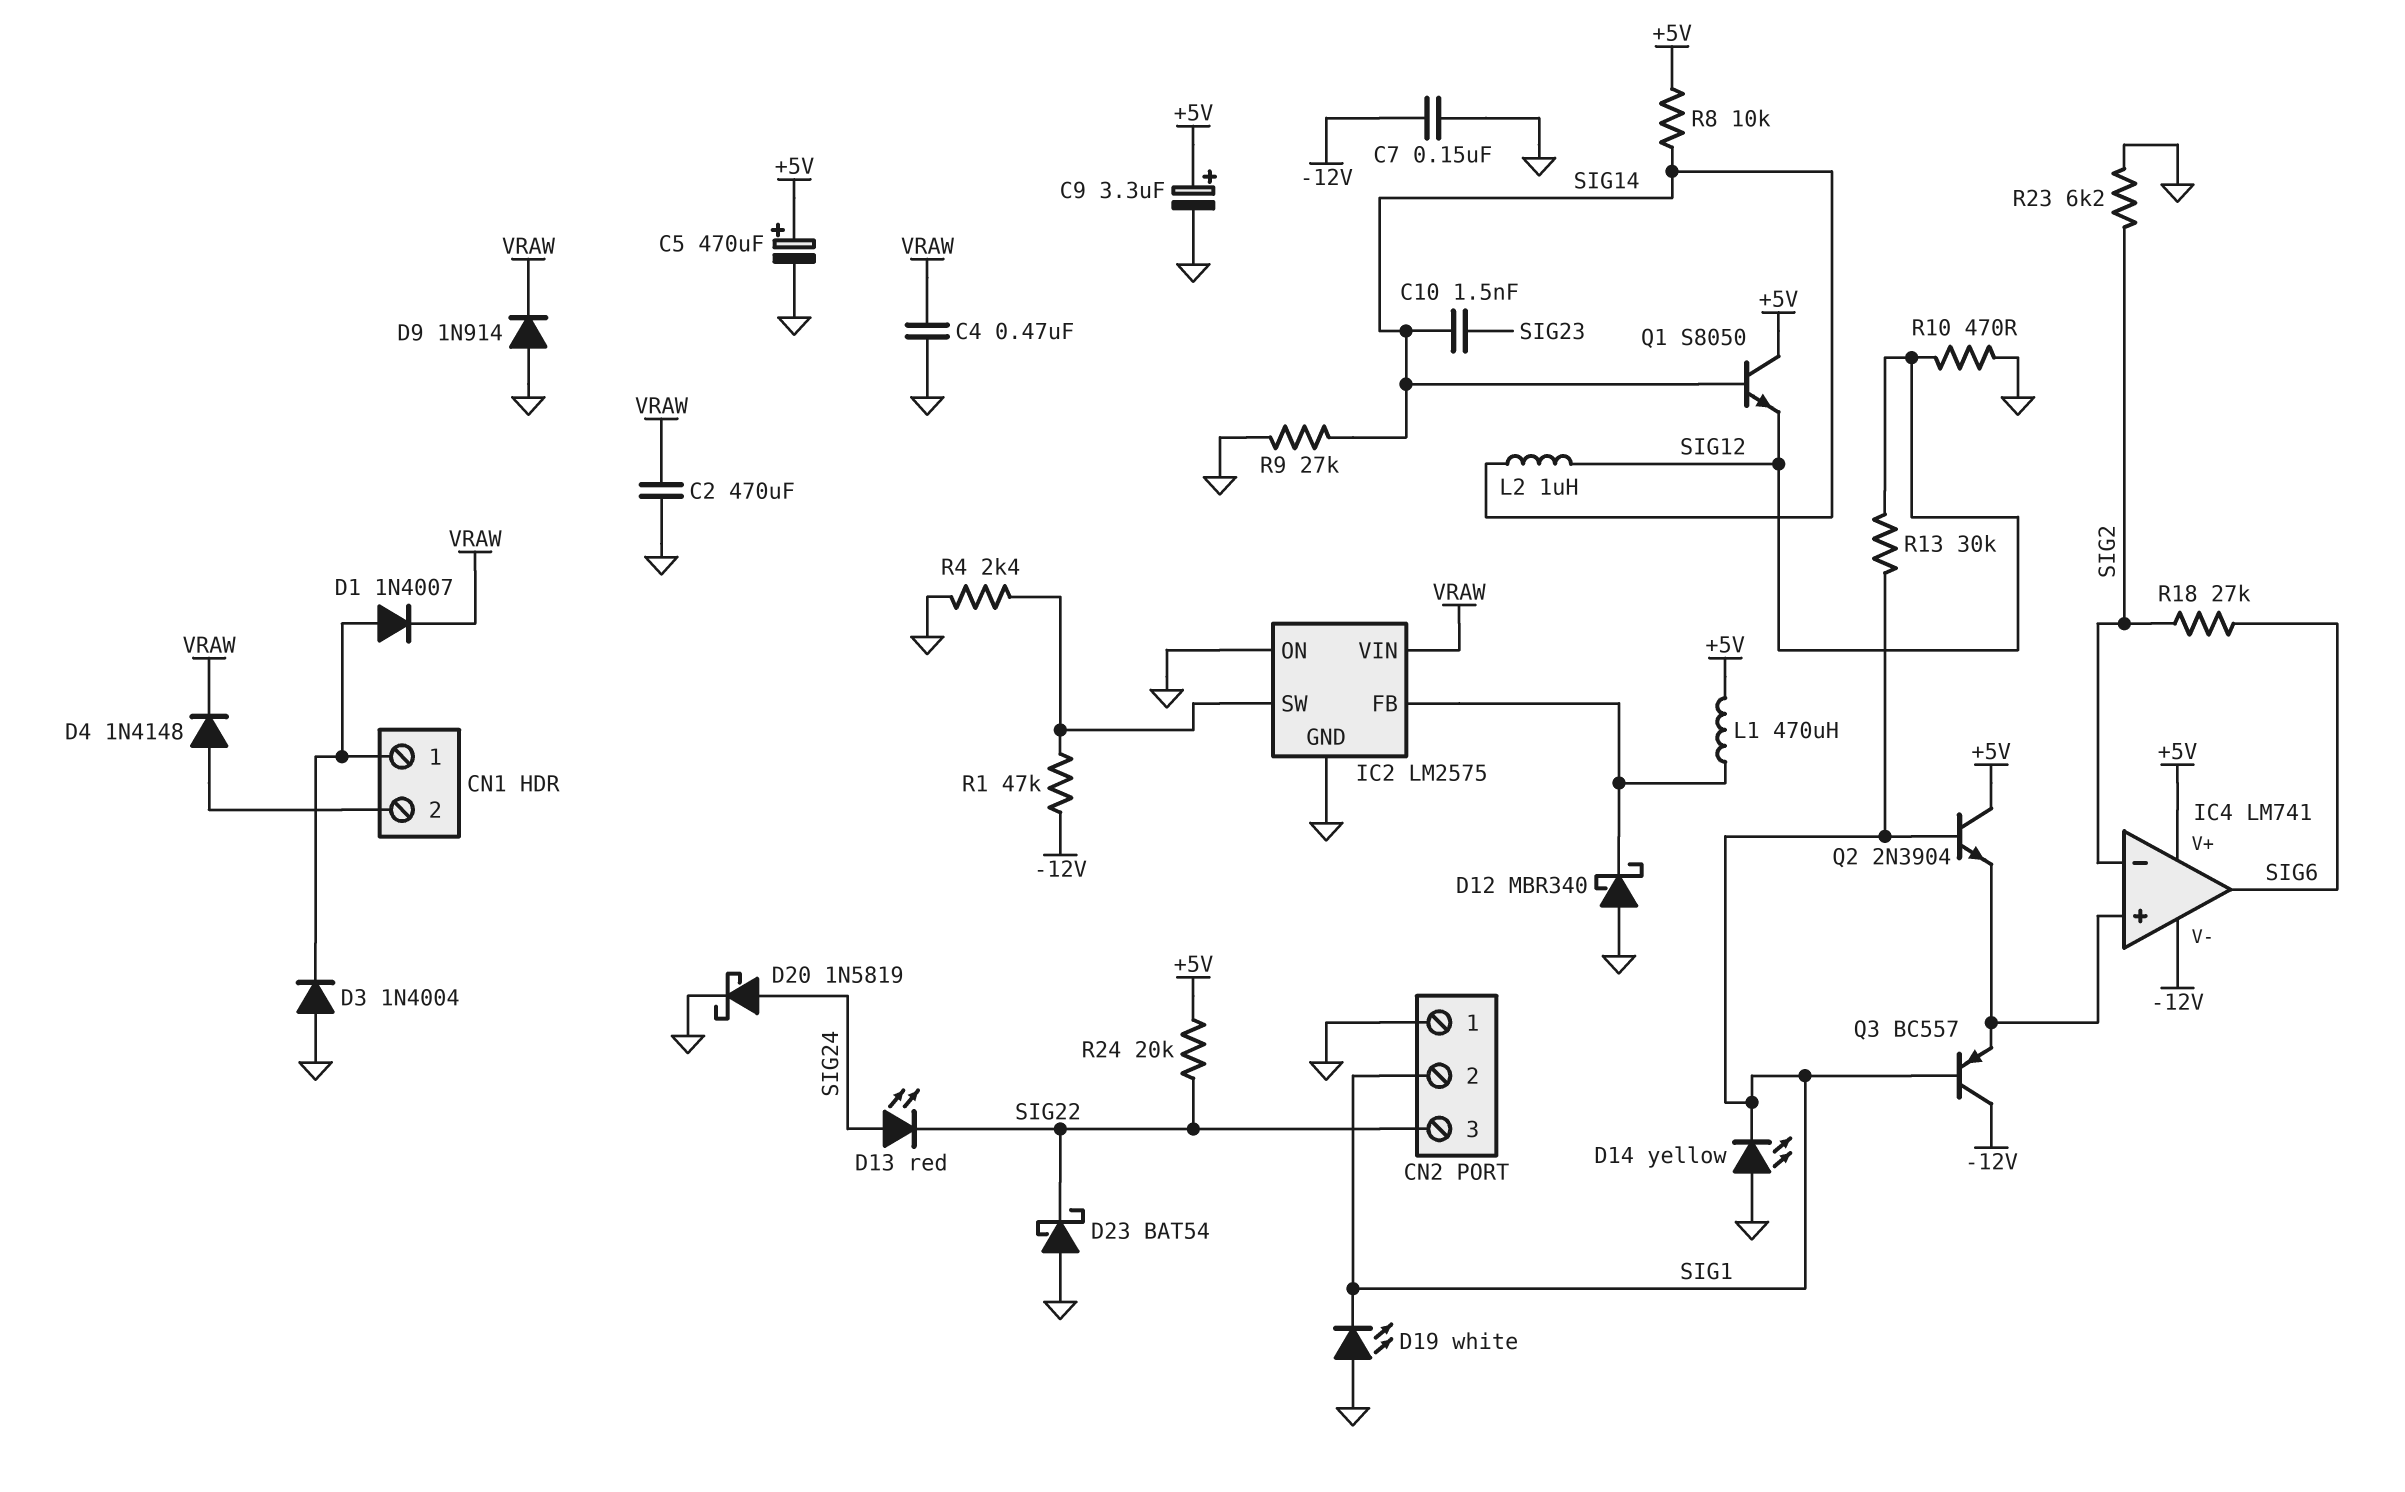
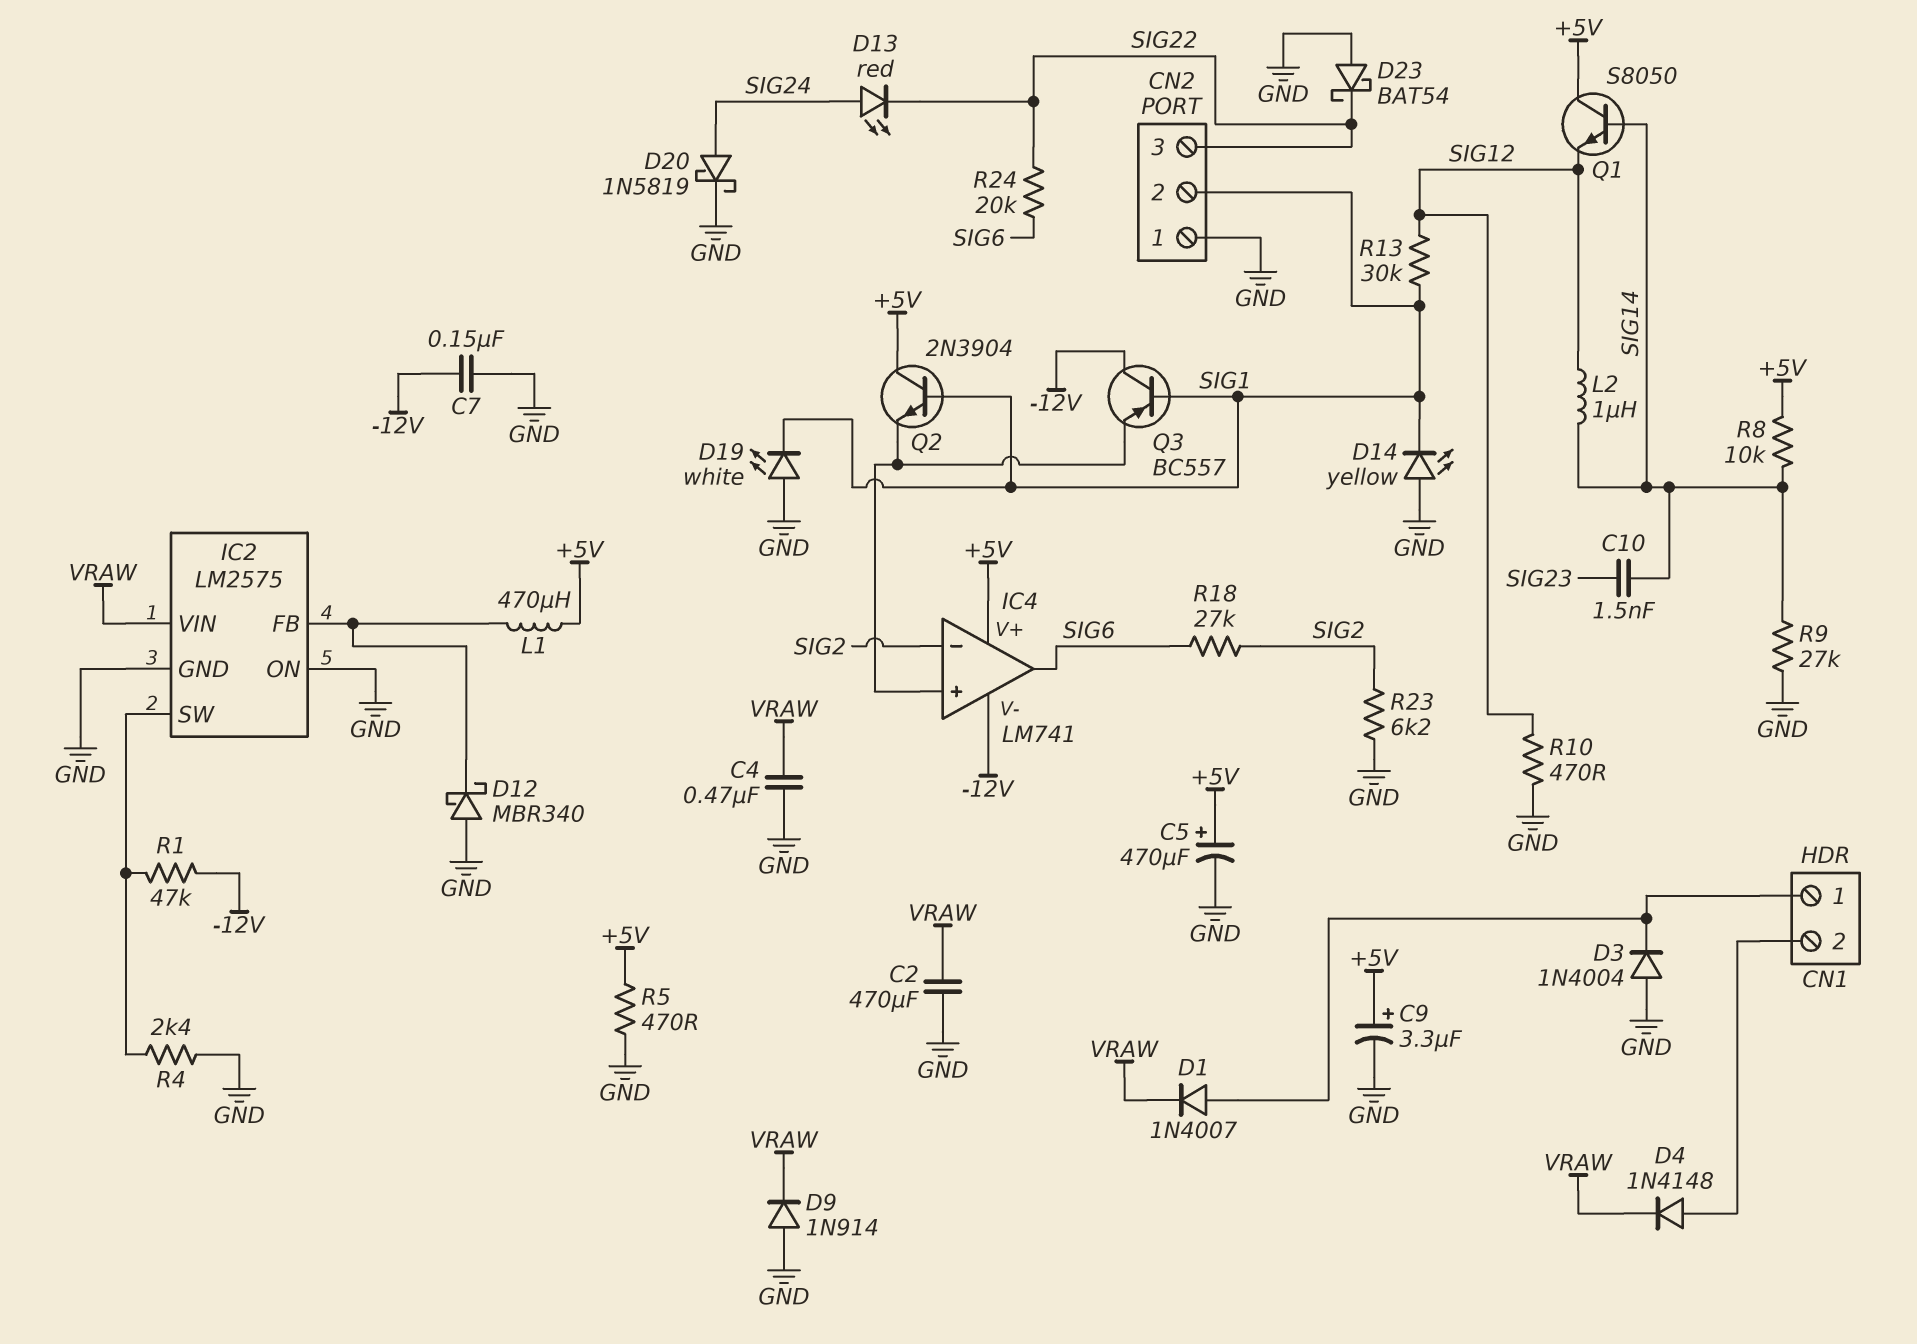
R5: none -> 470 (+5V, GND)
R24: 20k (+5V, SIG22) -> 20k (SIG6, SIG22)

